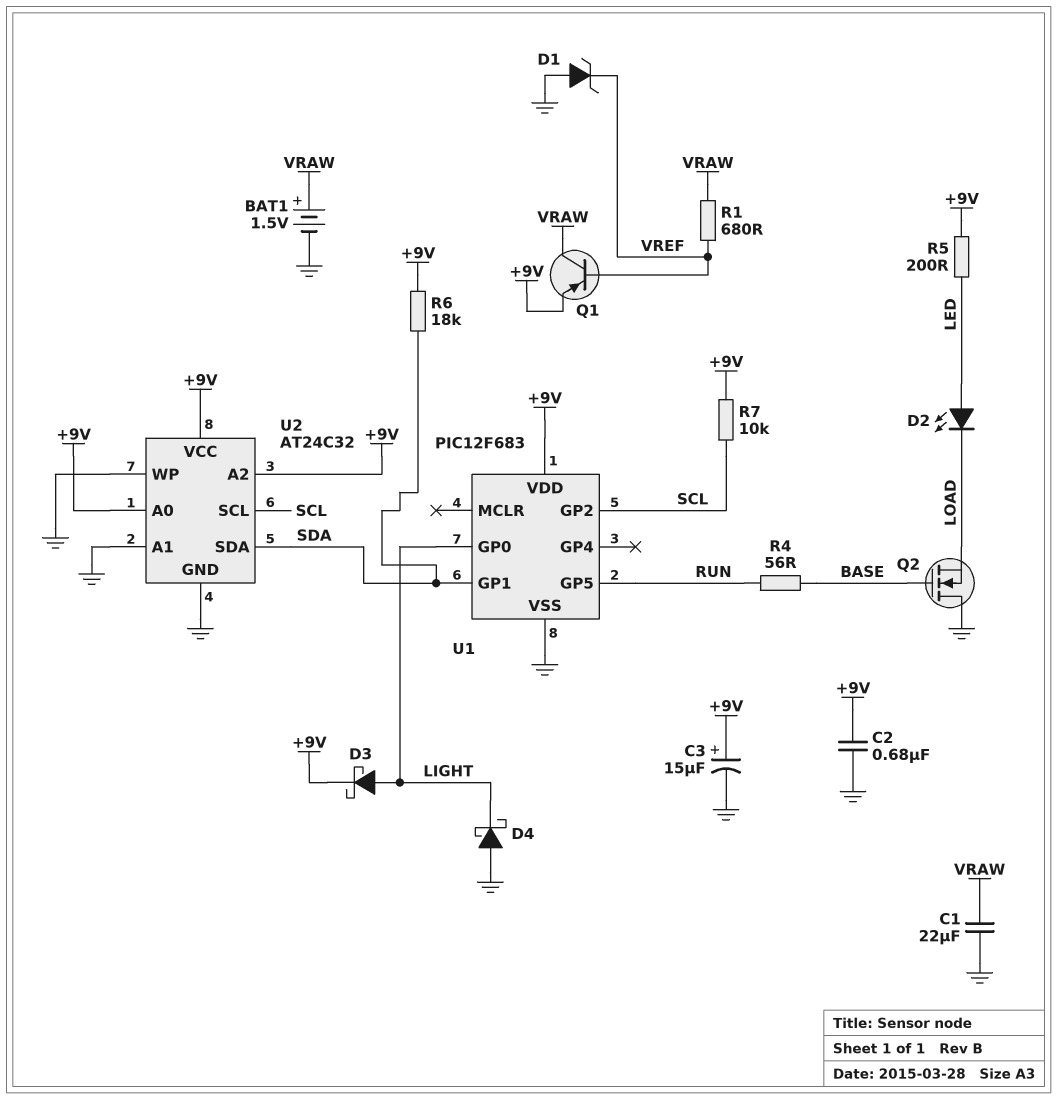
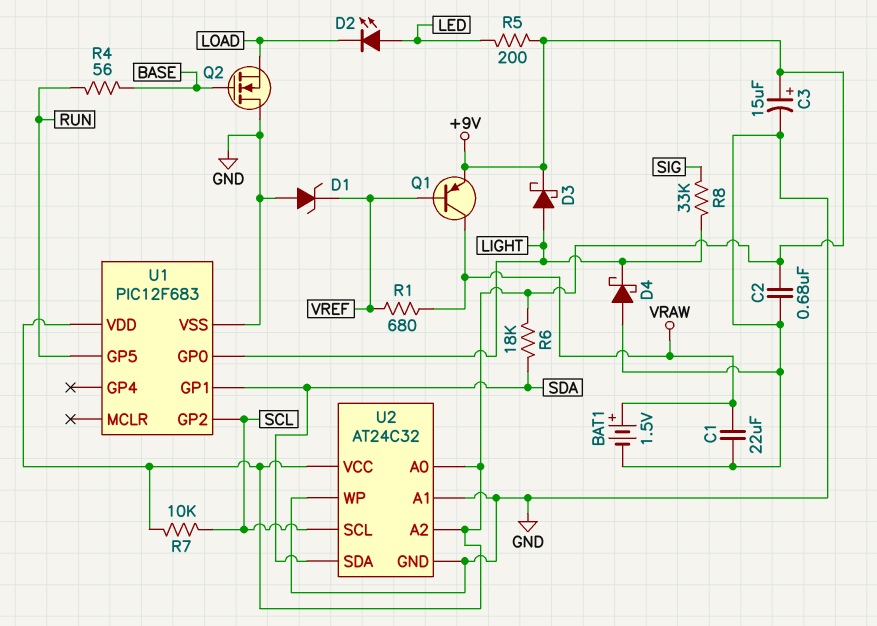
R8: none -> 33k (LIGHT, SIG)

